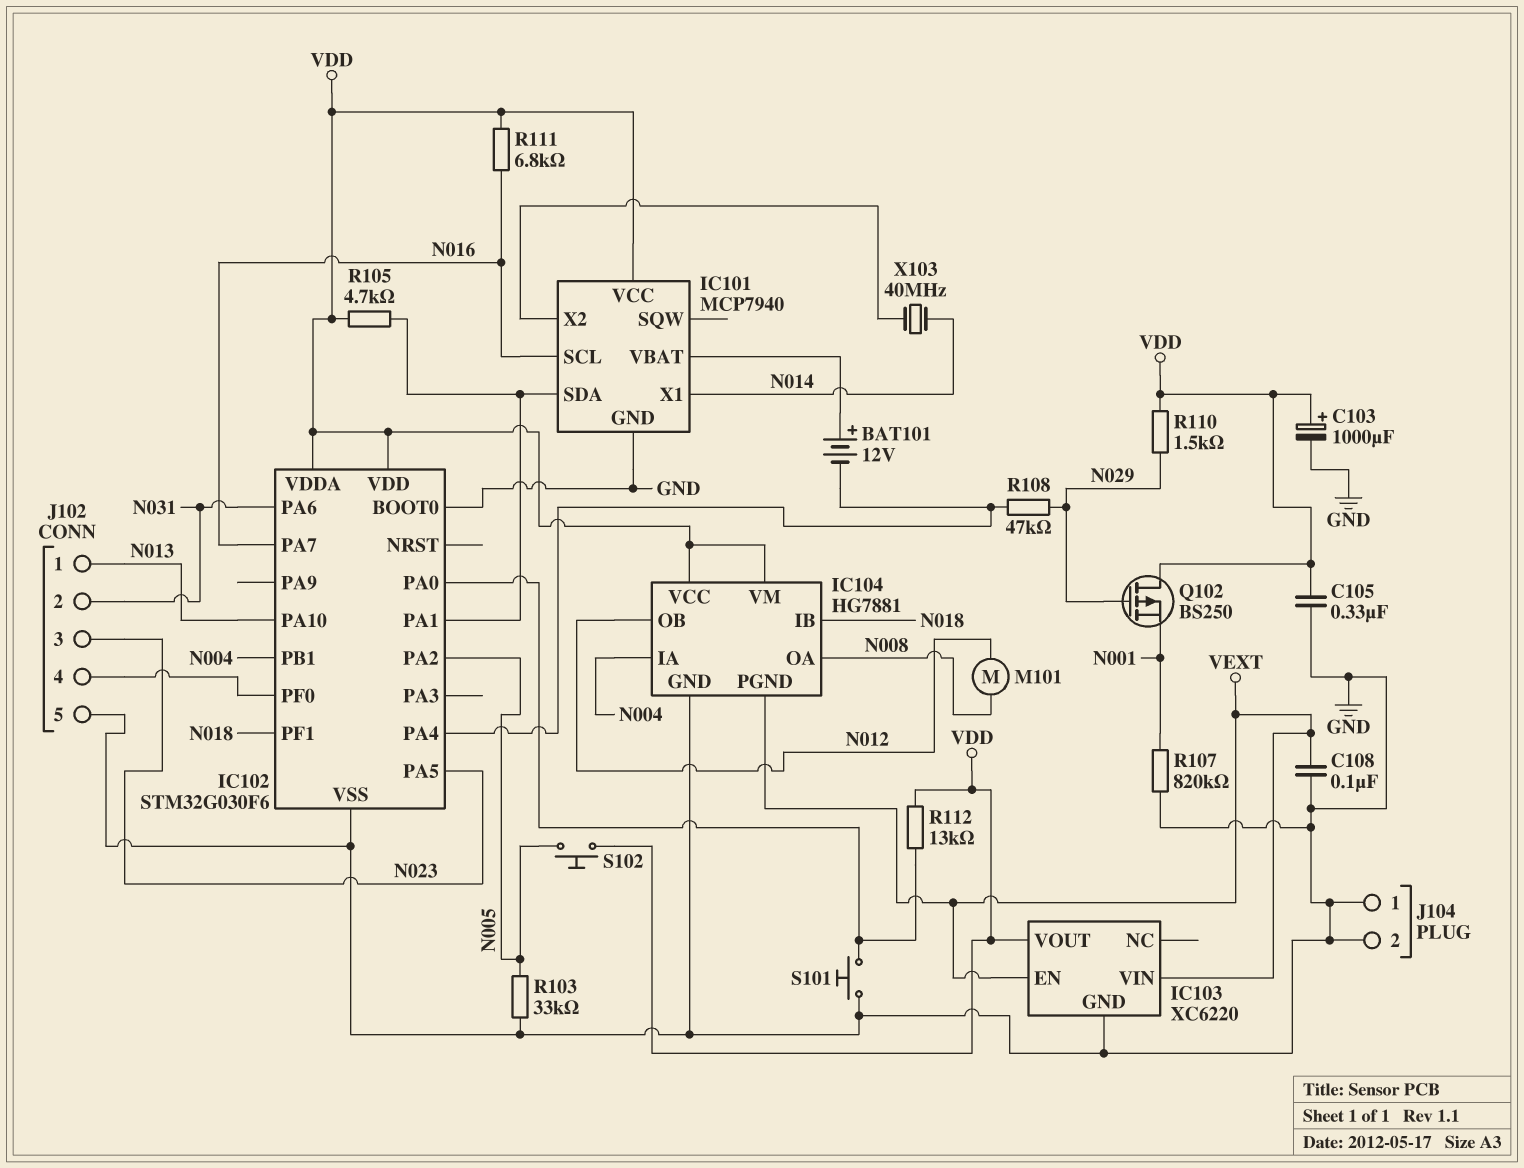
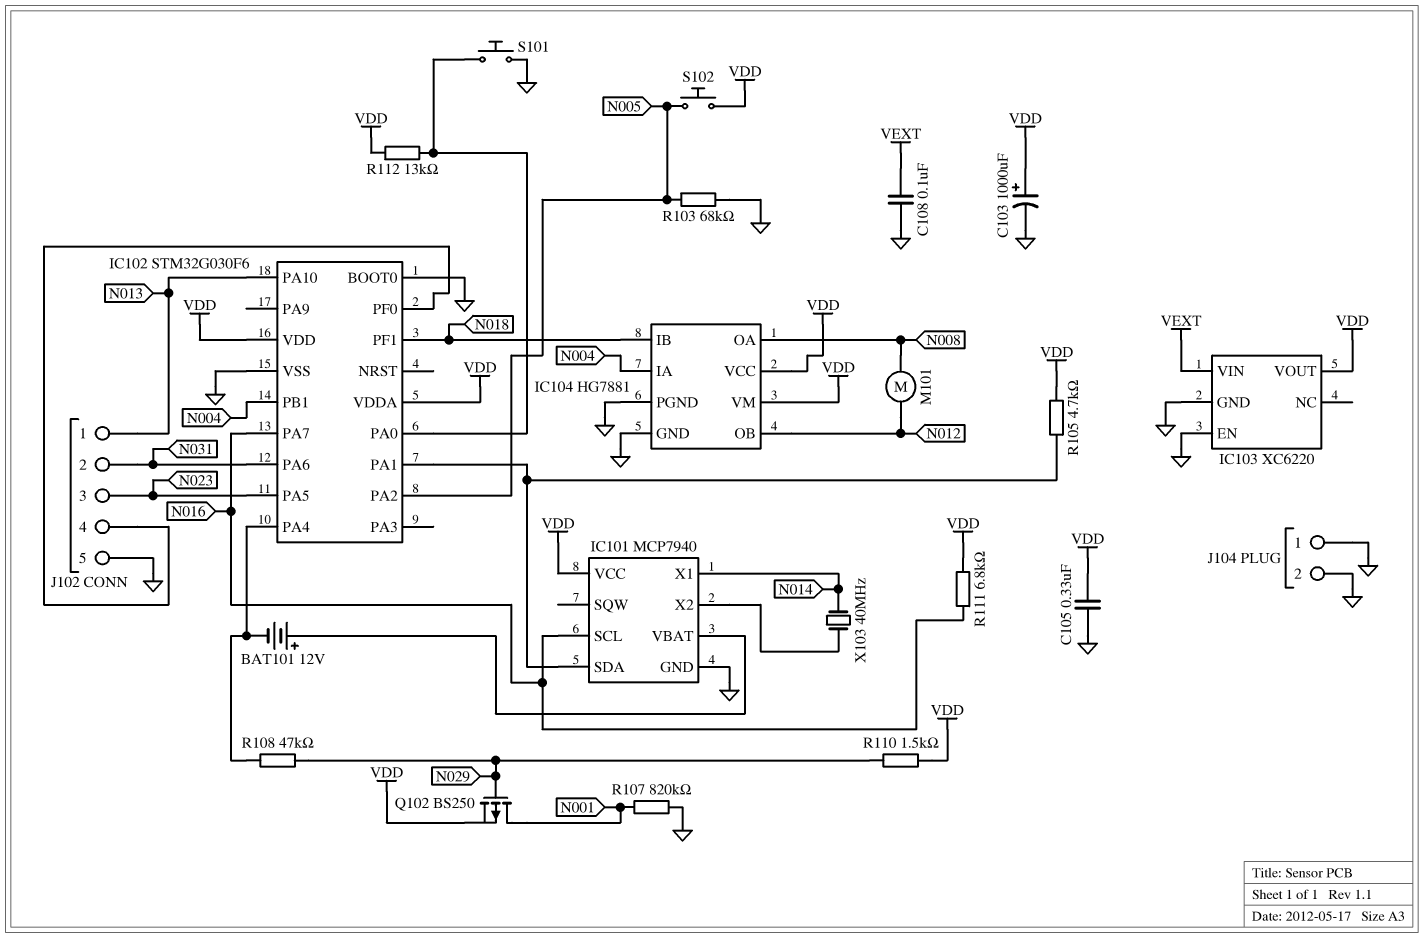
IC103 pin EN: VEXT -> GND
IC104 pin PGND: VEXT -> GND
Q102: PMOS BS250 (G N029, D VDD, S N001) -> PMOS BS250 (G N029, D N001, S VDD)
R103: 33k (GND, N005) -> 68k (GND, N005)

